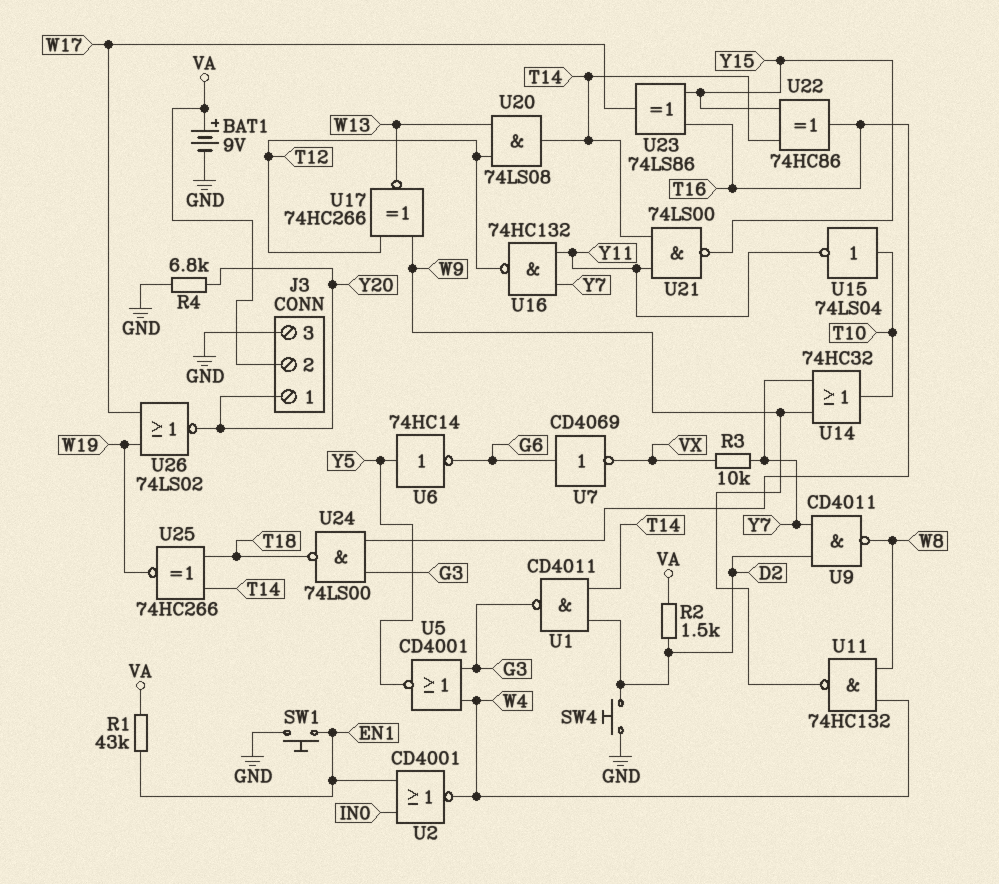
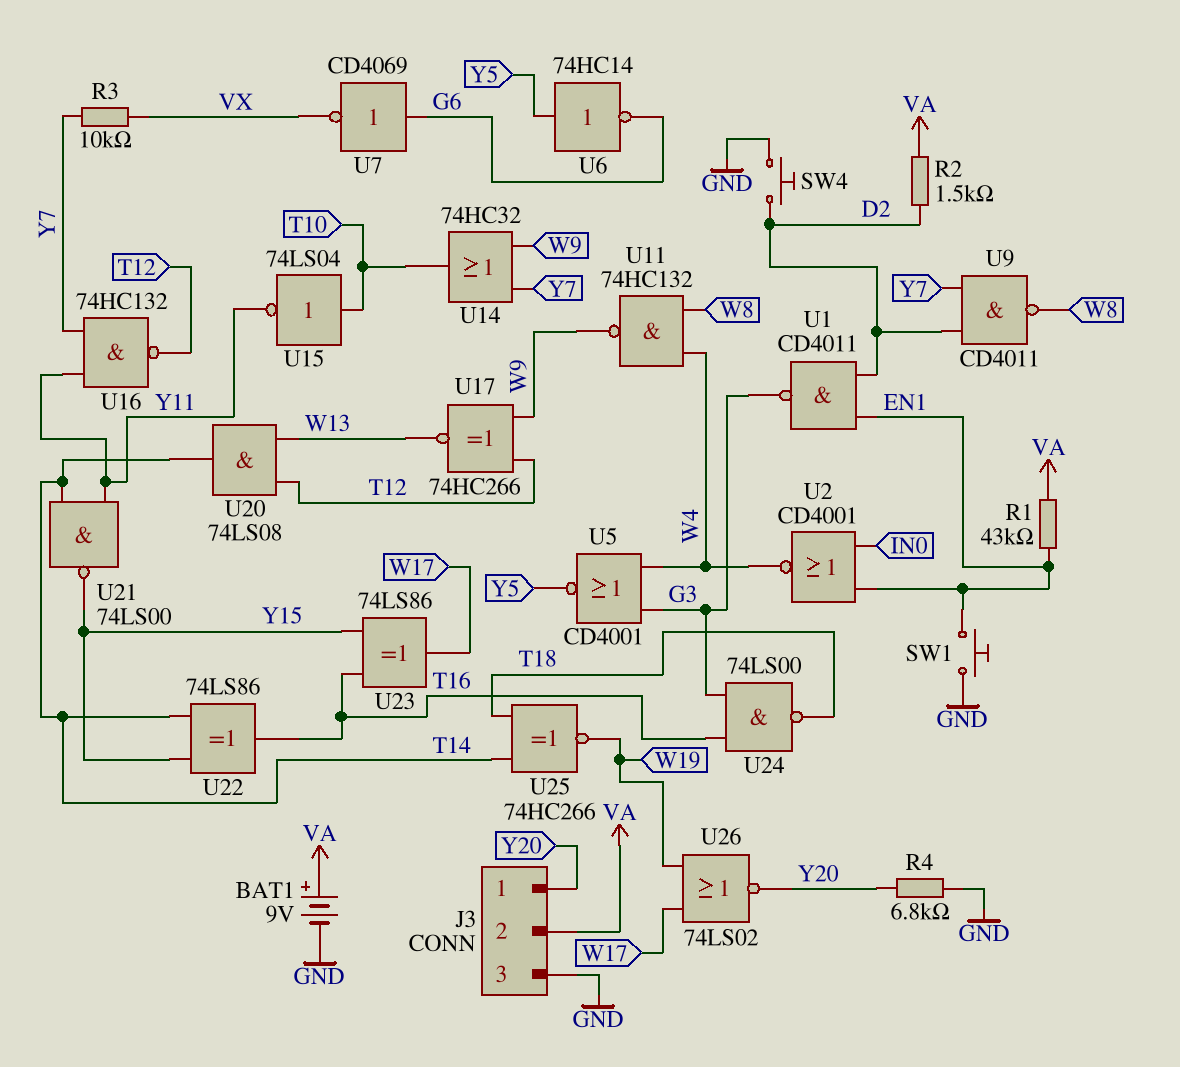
U1: NAND CD4011 (in D2, in T14, out G3) -> NAND CD4011 (in D2, in EN1, out G3)
U22: XOR 74HC86 (in T14, in Y15, out T16) -> XOR 74LS86 (in T14, in Y15, out T16)

